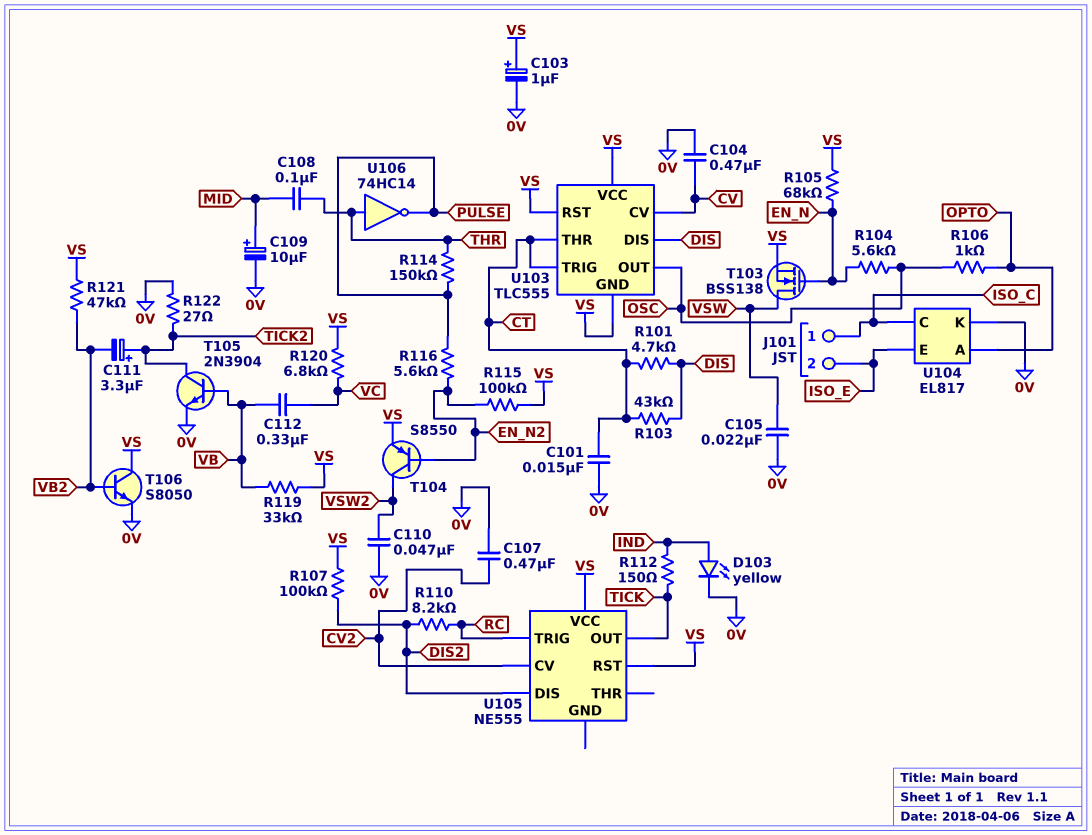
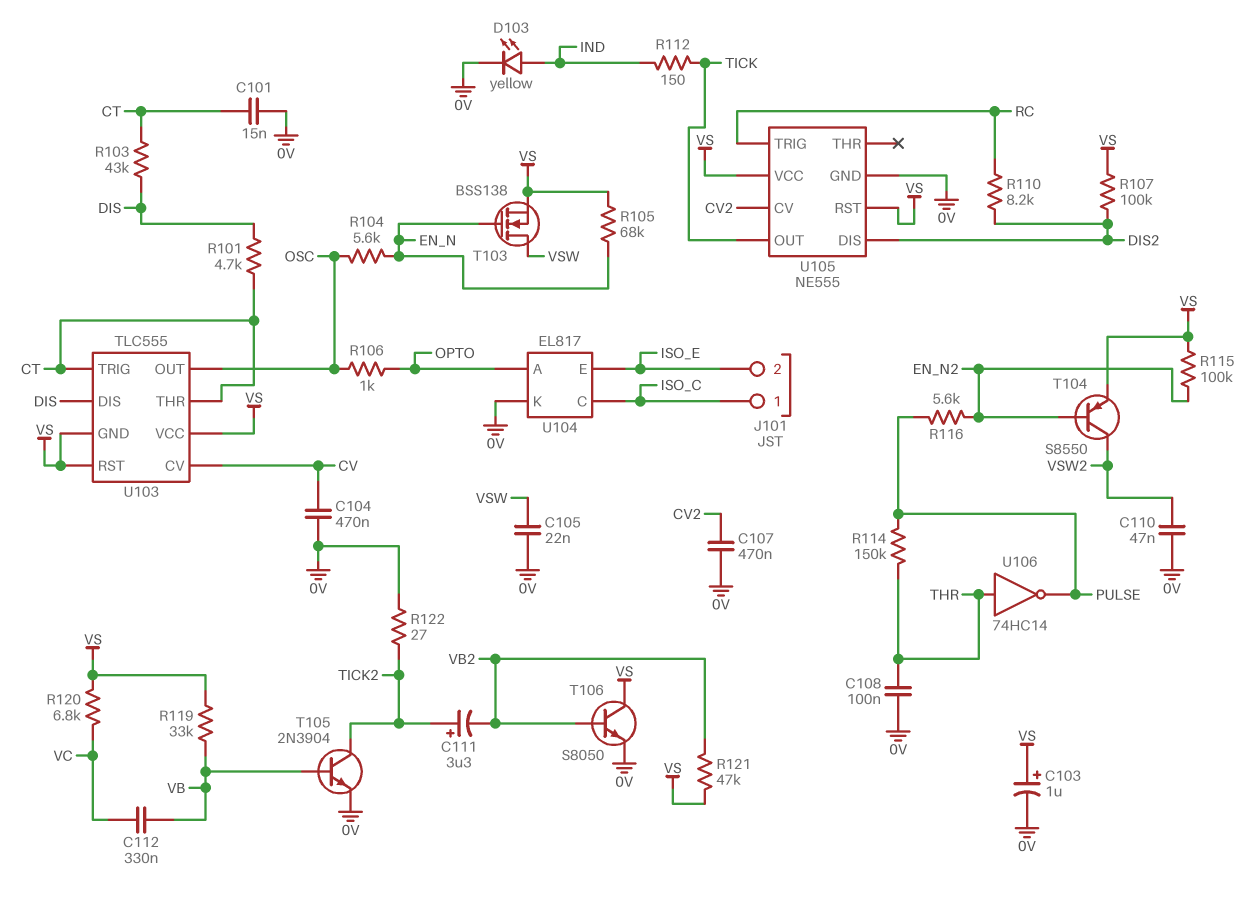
C108: 100nF (MID, THR) -> 100nF (0V, THR)
C109: 10uF (plus MID, minus 0V) -> none
U105 pin GND: none -> 0V

